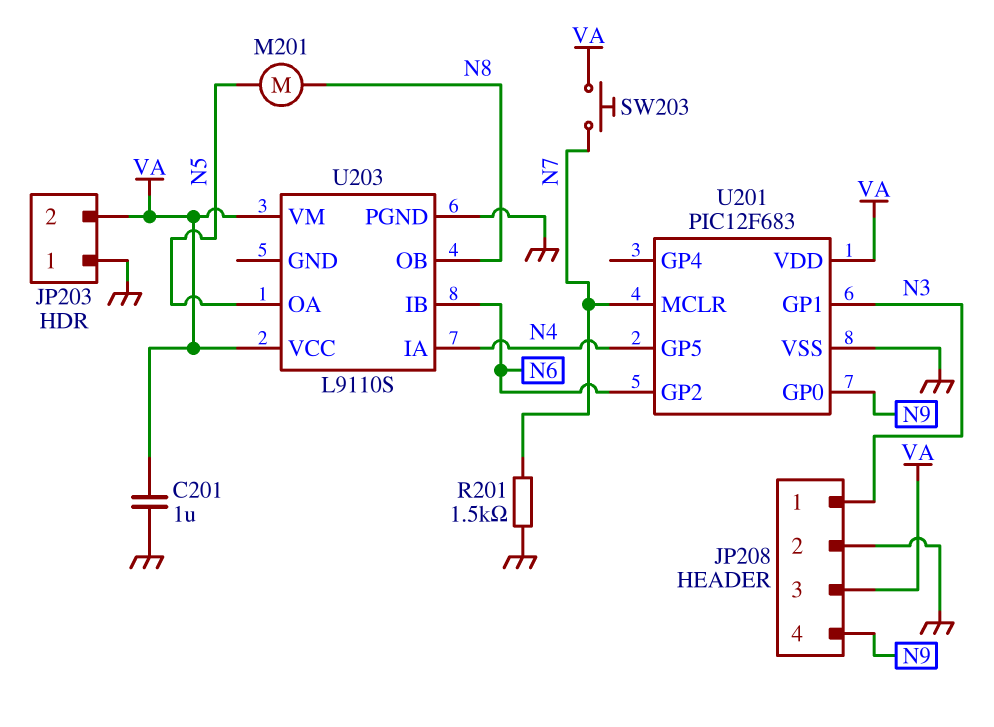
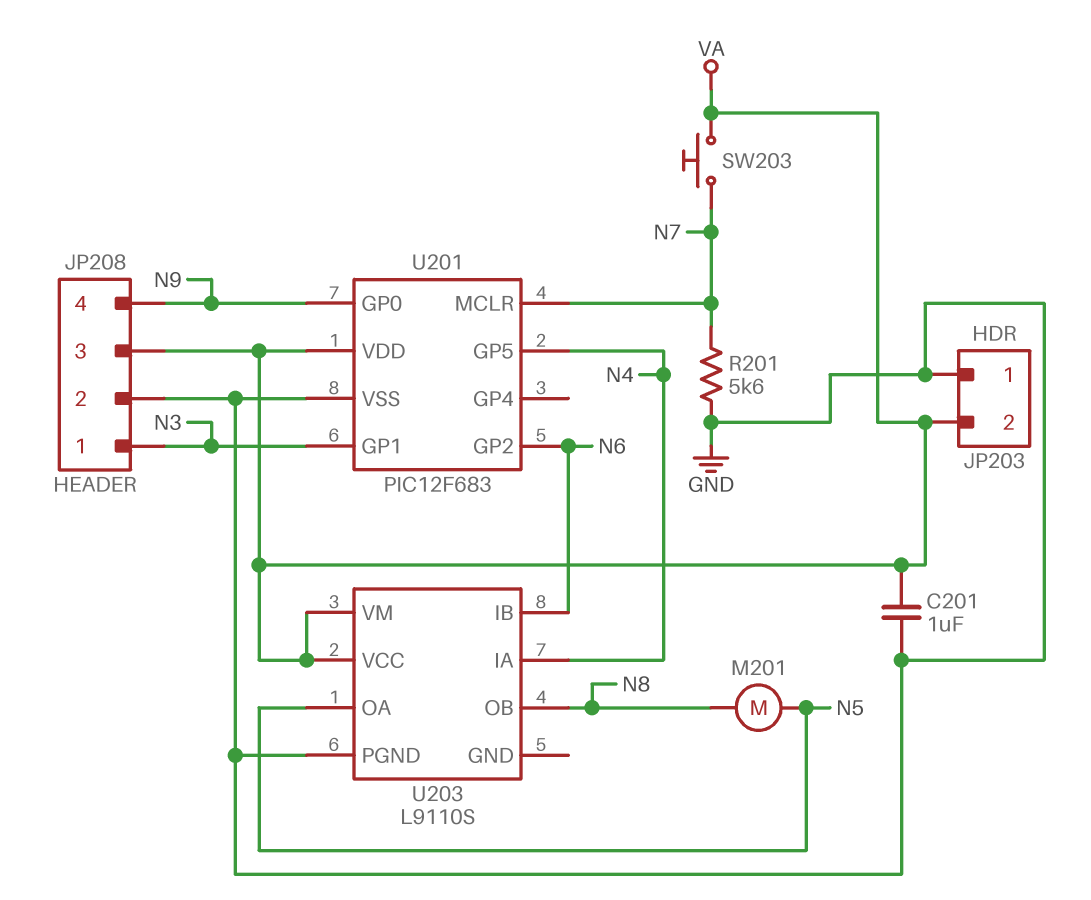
R201: 1.5k (GND, N7) -> 5.6k (GND, N7)

